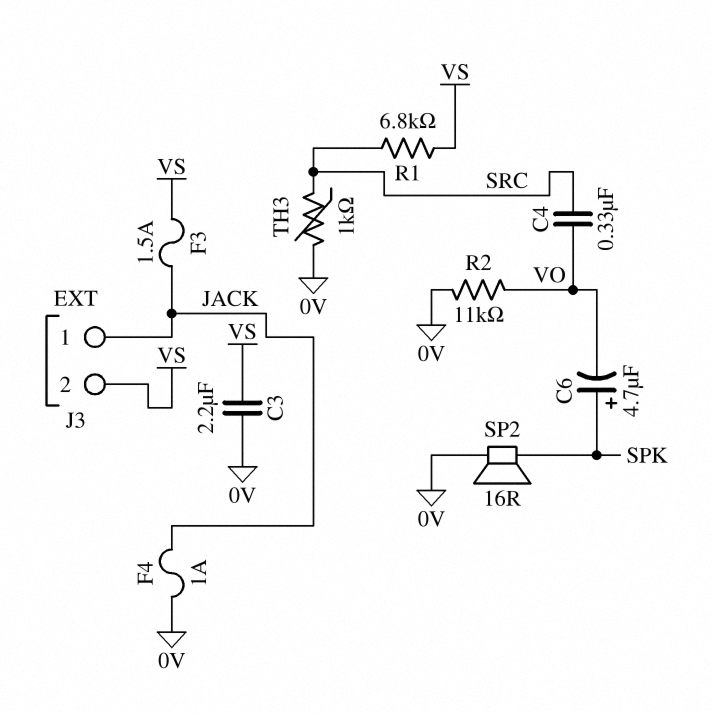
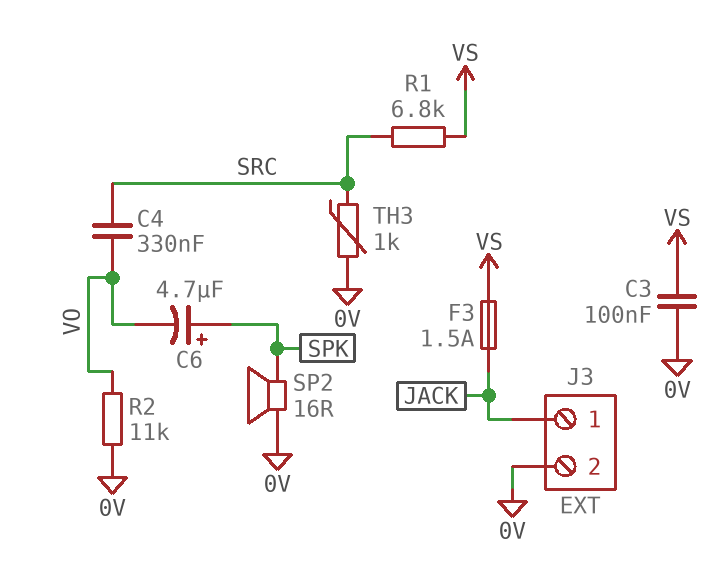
C3: 2.2uF (0V, VS) -> 100nF (0V, VS)
F4: 1A (0V, JACK) -> none
J3 pin 2: VS -> 0V

